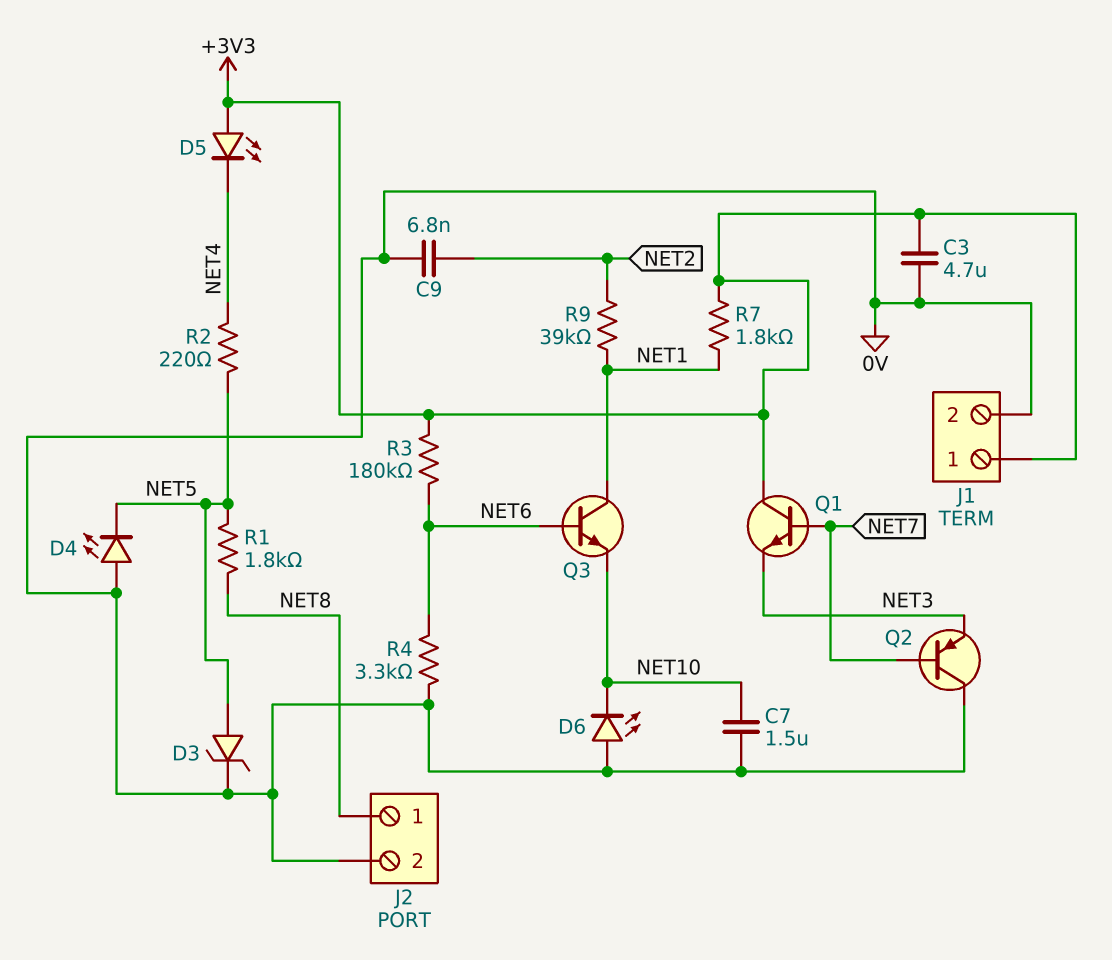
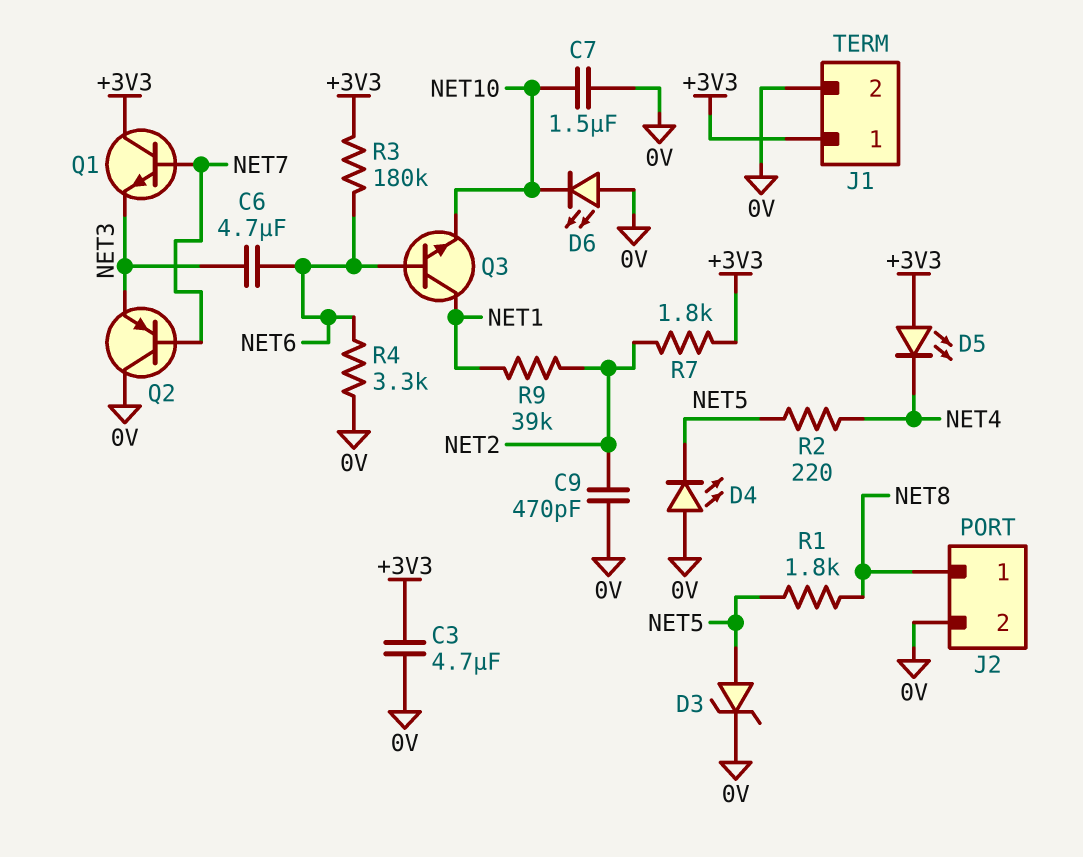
C6: none -> 4.7uF (NET3, NET6)
C9: 6.8nF (0V, NET2) -> 470pF (0V, NET2)
R7: 1.8k (+3V3, NET1) -> 1.8k (+3V3, NET2)

